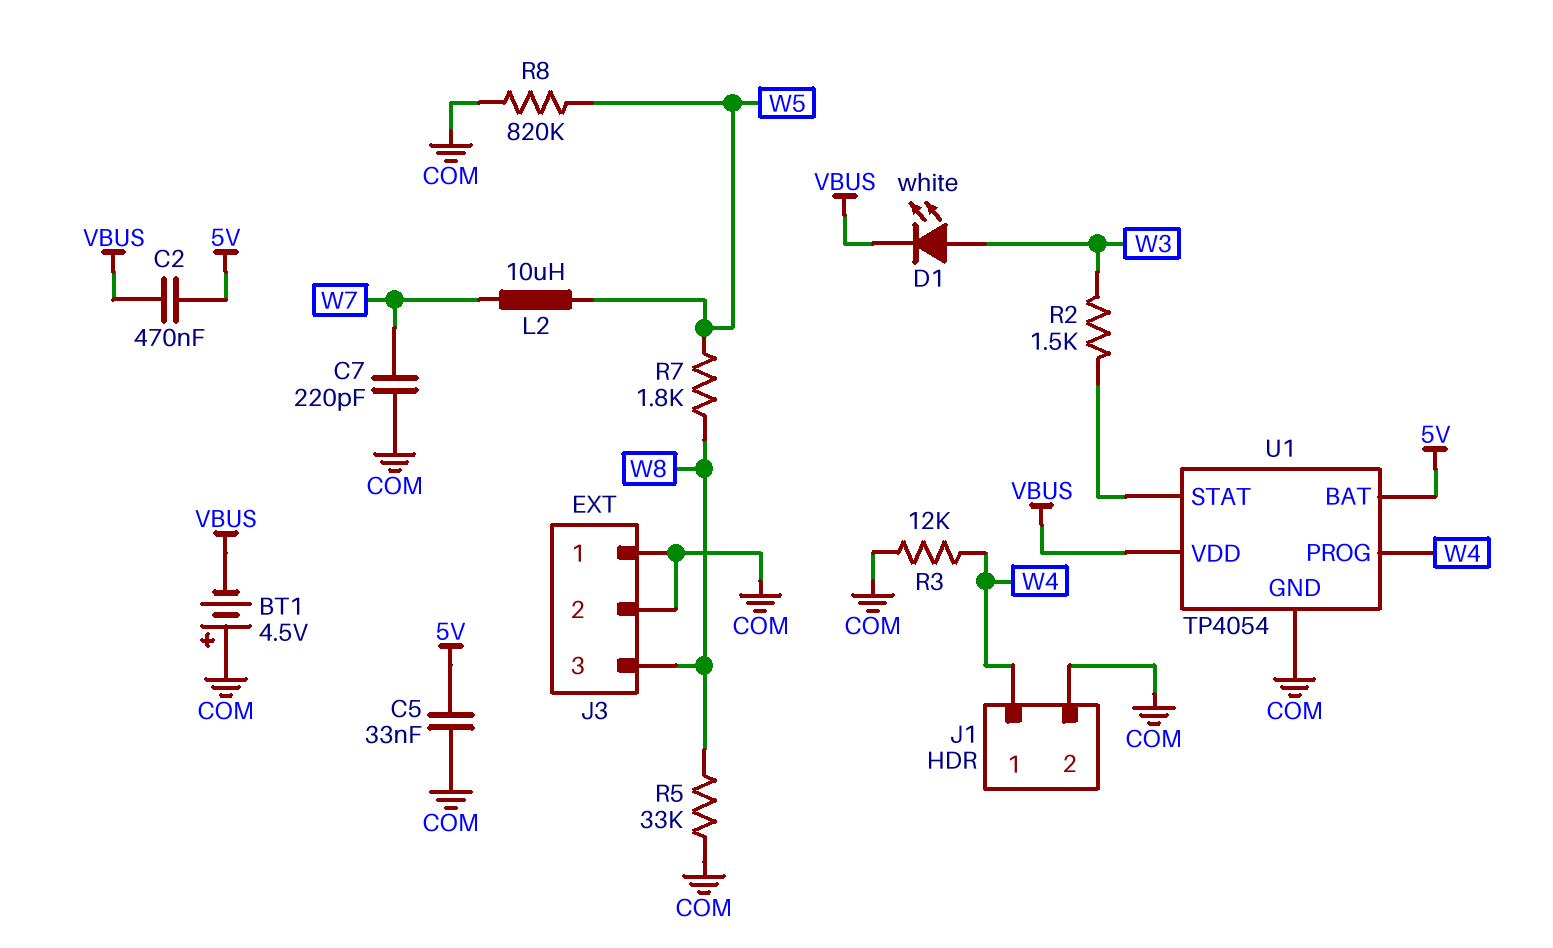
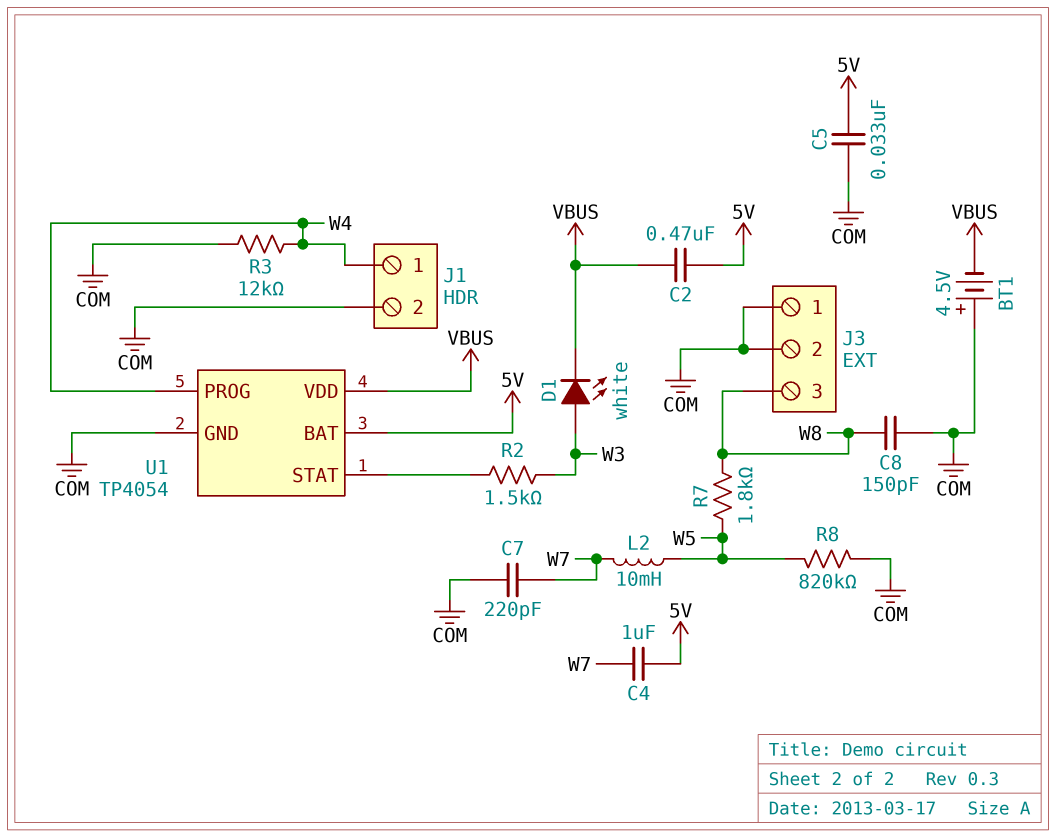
C4: none -> 1uF (5V, W7)
C8: none -> 150pF (COM, W8)
L2: 10uH (W5, W7) -> 10mH (W5, W7)
R5: 33k (COM, W8) -> none

